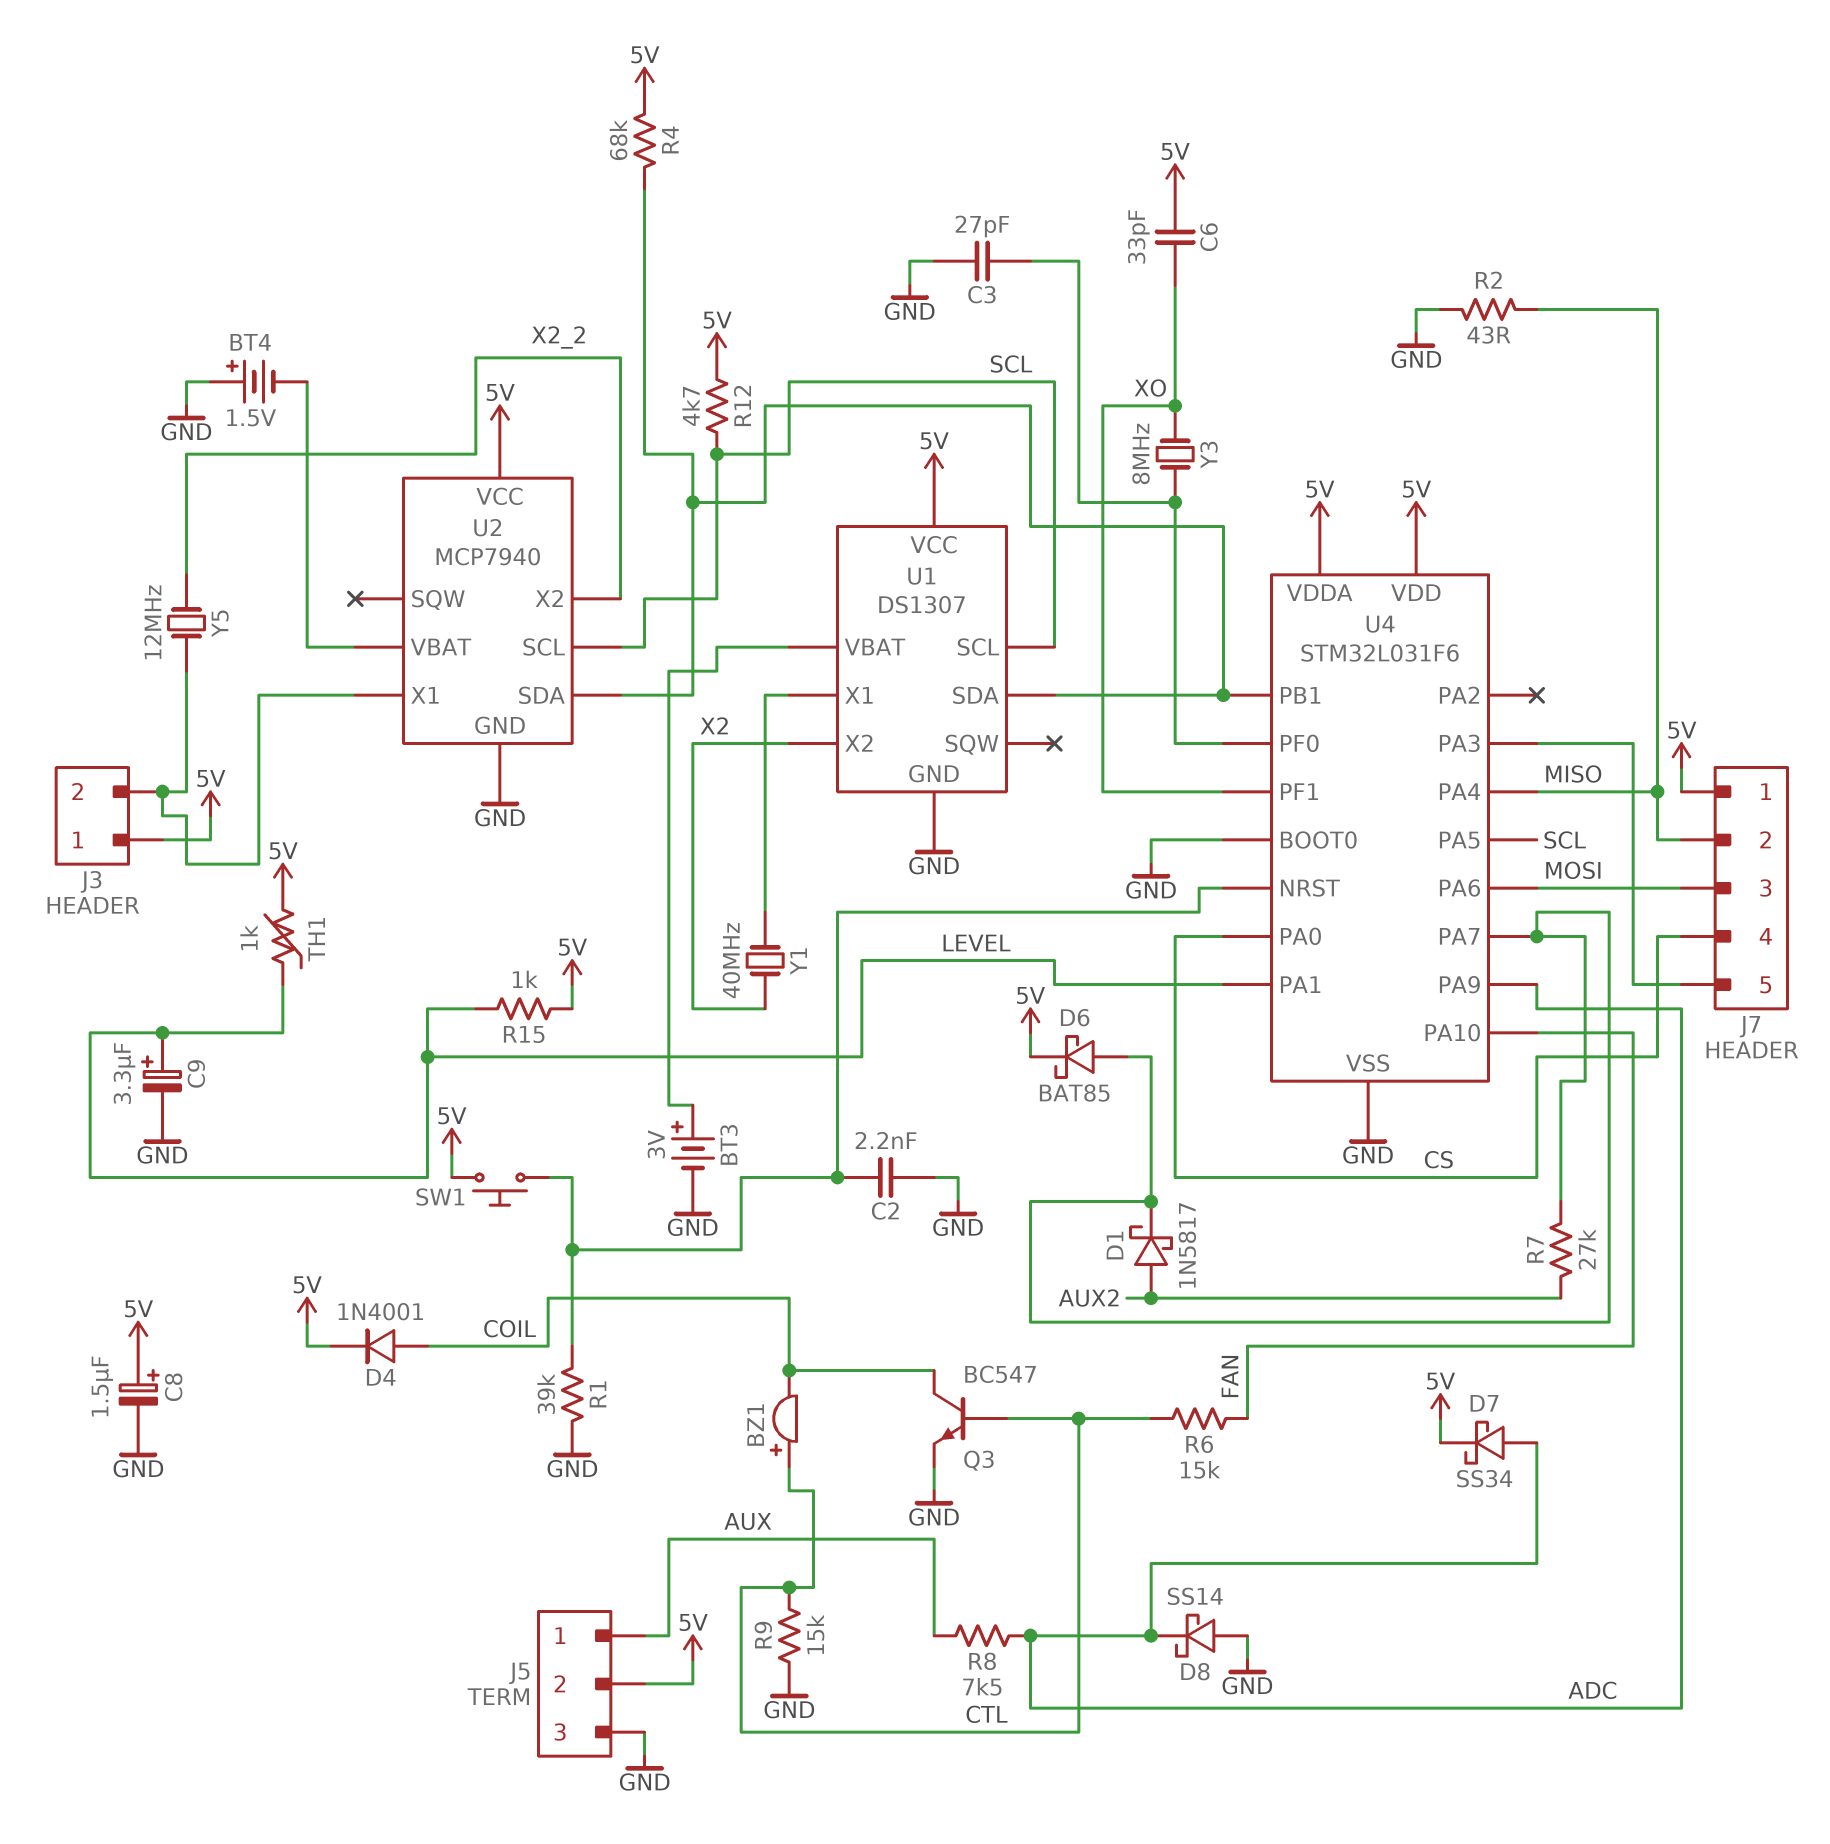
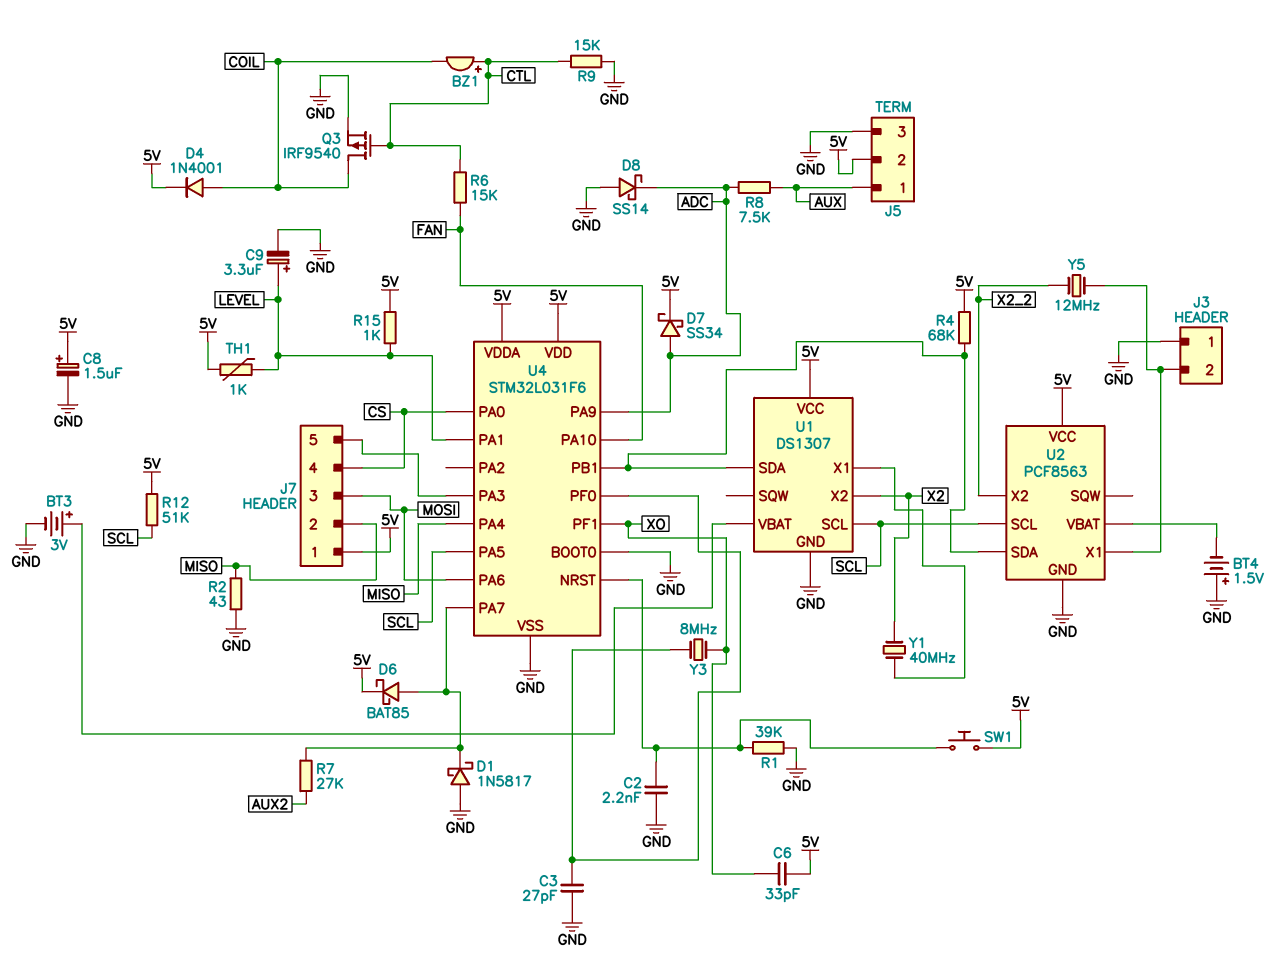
D1: schottky 1N5817 (A AUX2, K U4/PA7) -> schottky 1N5817 (A GND, K U4/PA7)
J3 pin 1: 5V -> GND
Q3: NPN BC547 (B CTL, C COIL, E GND) -> PMOS IRF9540 (G CTL, D COIL, S GND)
R12: 4.7k (5V, SCL) -> 51k (5V, SCL)
U2: MCP7940 -> PCF8563

